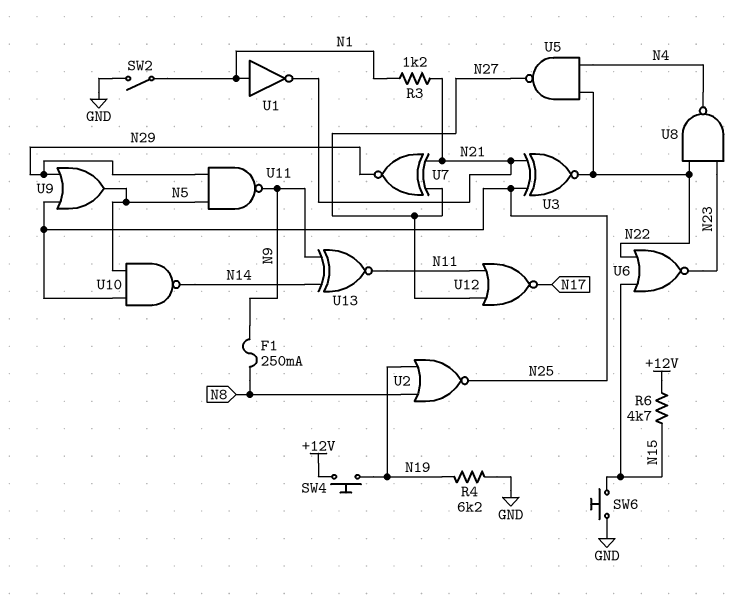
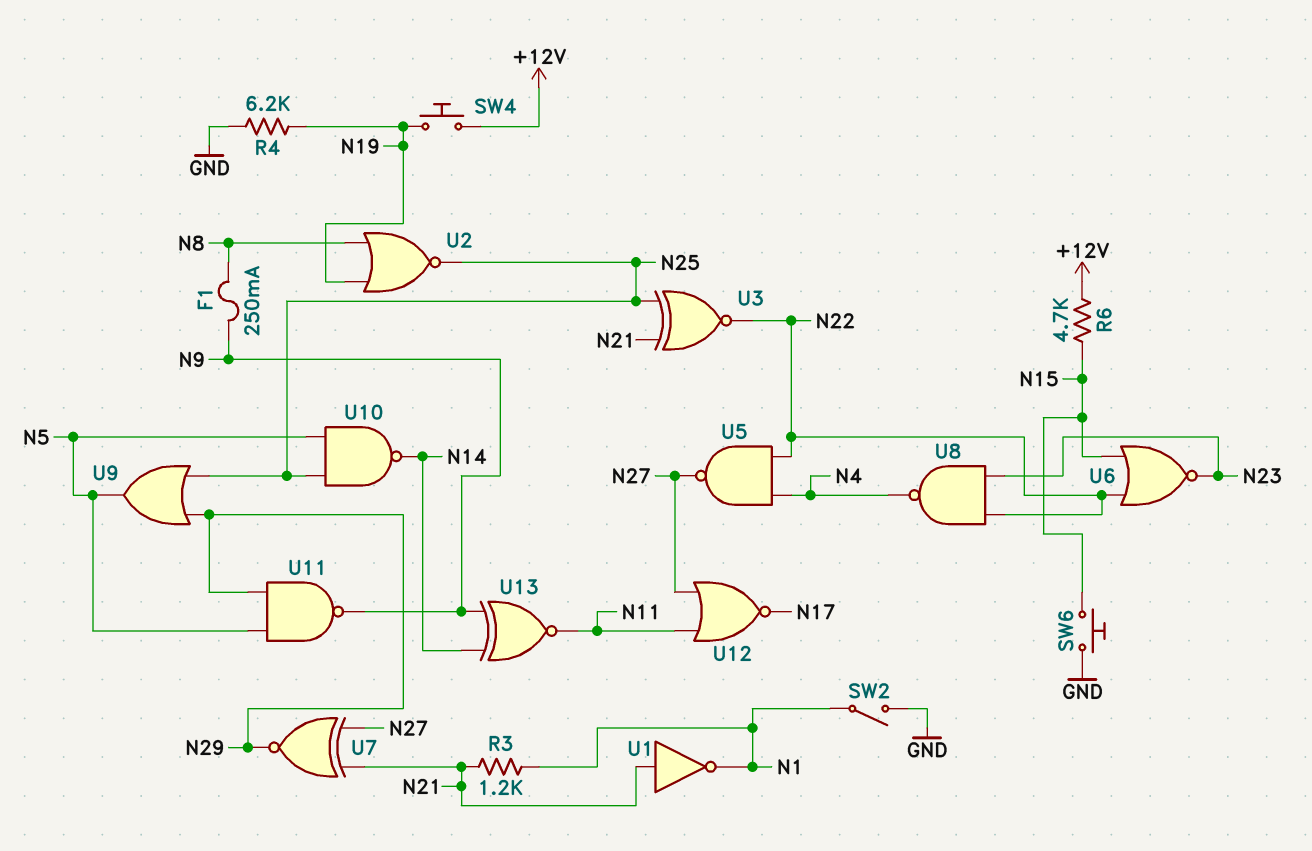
U1: NOT (in N1, out N21) -> NOT (in N21, out N1)

